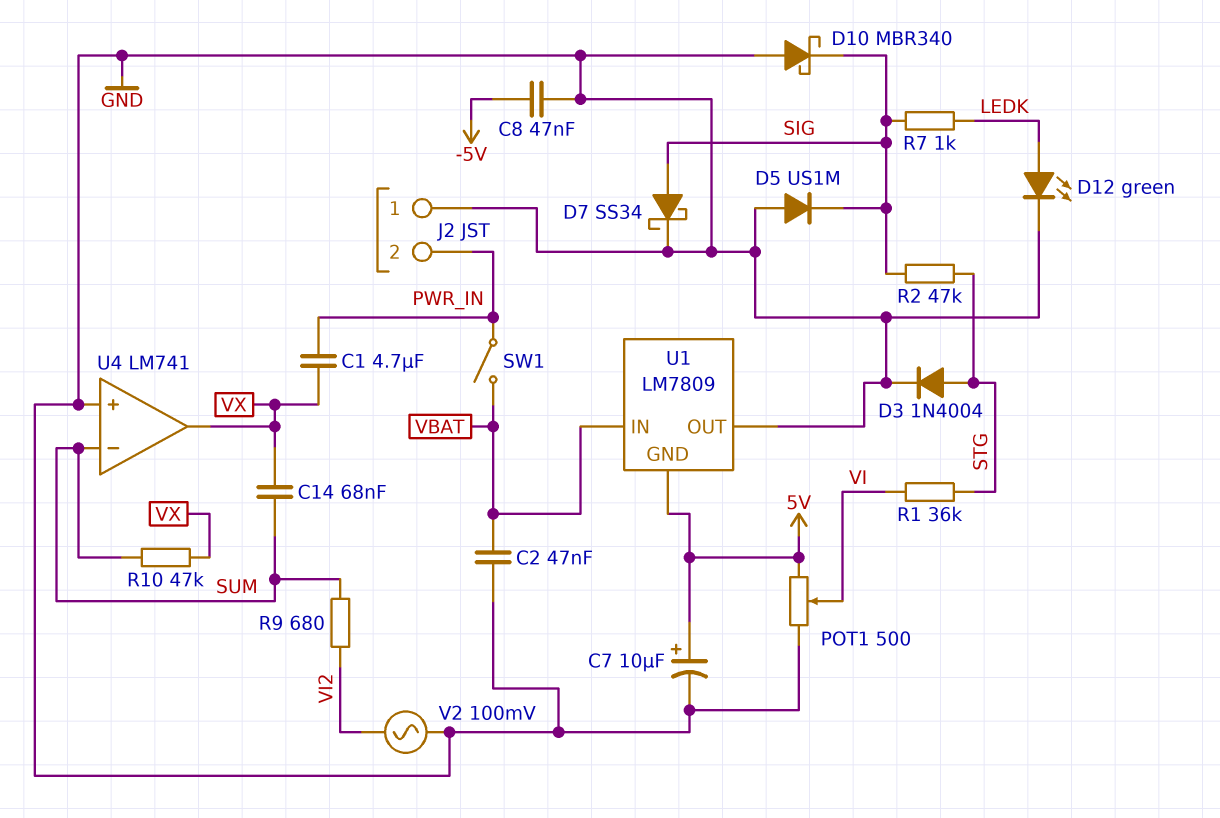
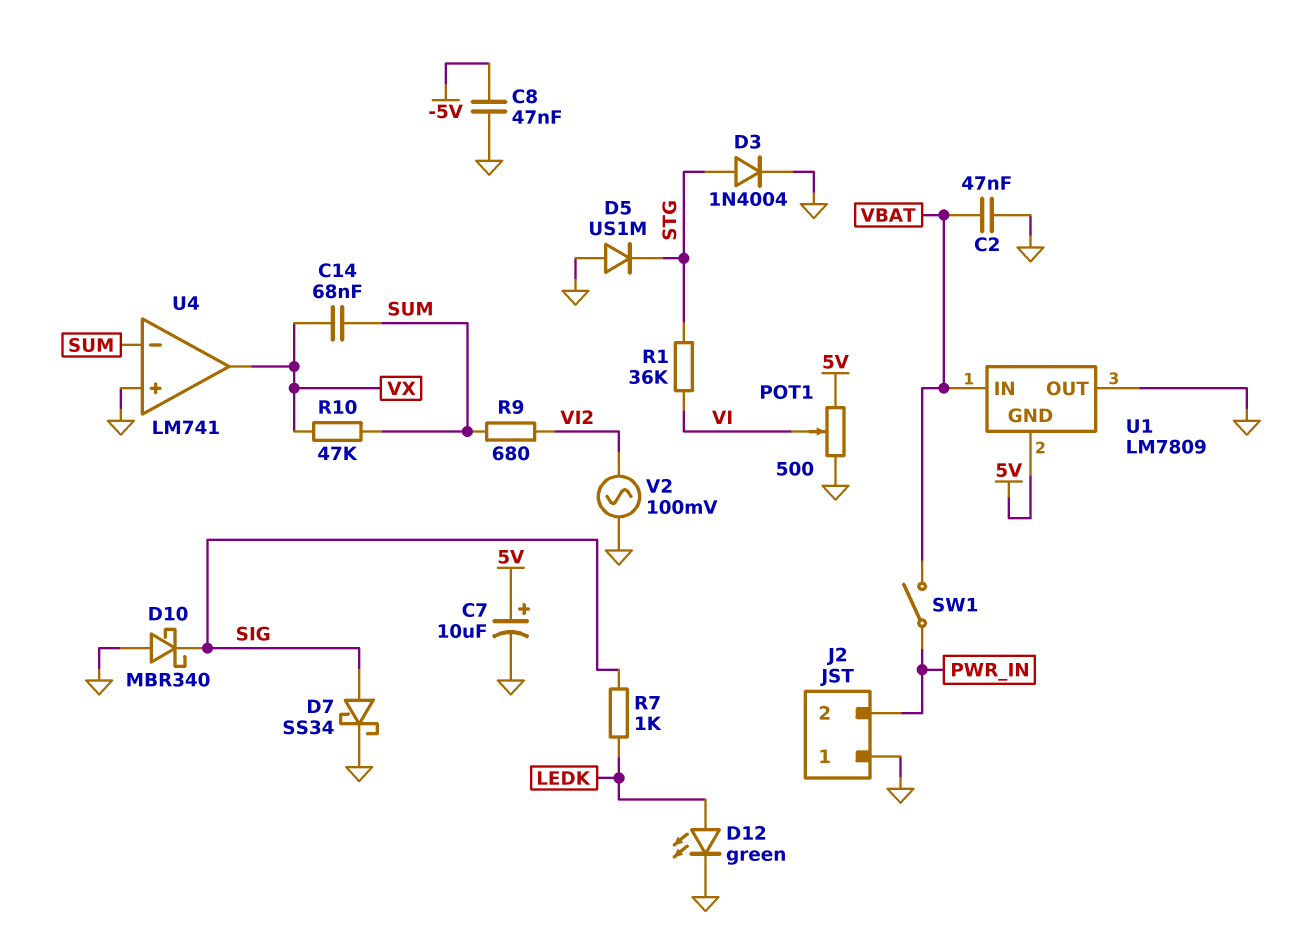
C1: 4.7uF (PWR_IN, VX) -> none
D5: diode US1M (A GND, K SIG) -> diode US1M (A GND, K STG)
R2: 47k (SIG, STG) -> none

